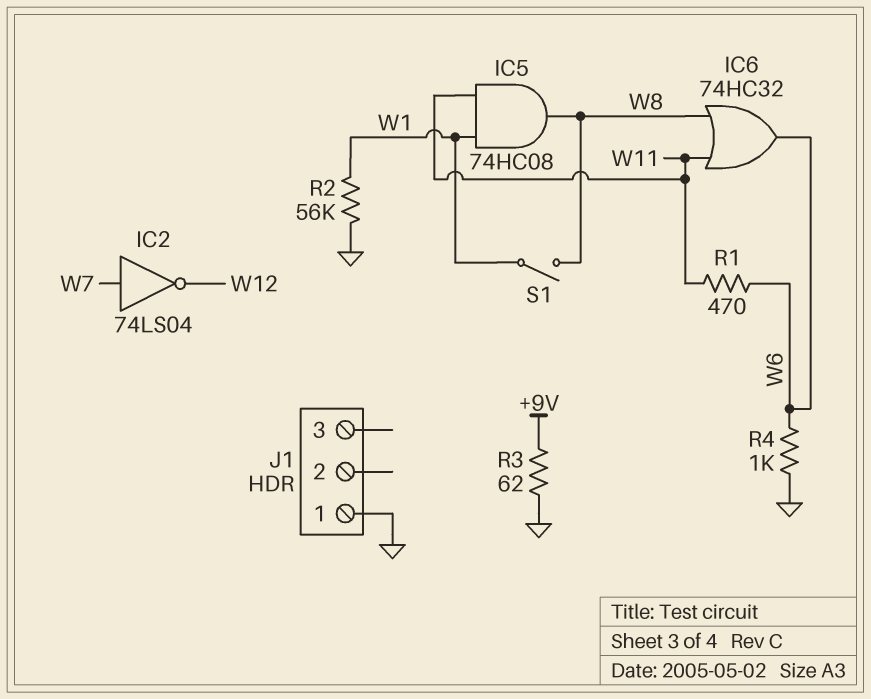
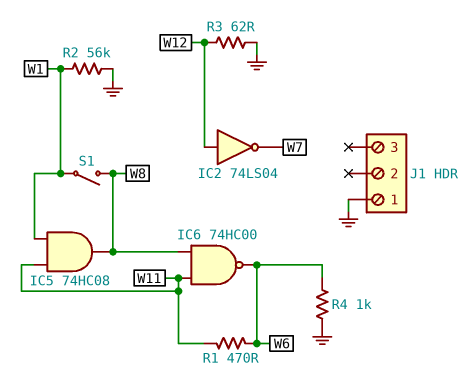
IC2: NOT 74LS04 (in W7, out W12) -> NOT 74LS04 (in W12, out W7)
IC6: OR 74HC32 (in W8, in W11, out W6) -> NAND 74HC00 (in W8, in W11, out W6)
R3: 62 (+9V, GND) -> 62 (GND, W12)

